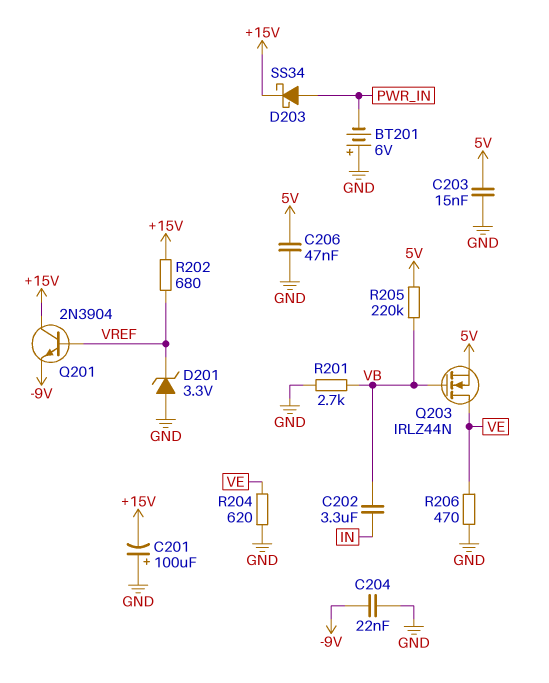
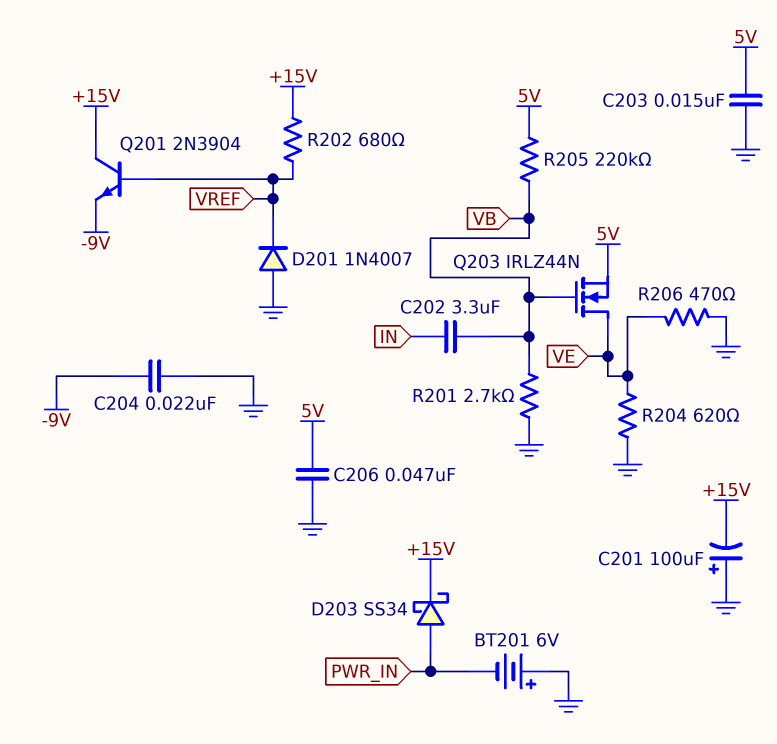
D201: zener 3.3V (A GND, K VREF) -> diode 1N4007 (A GND, K VREF)

